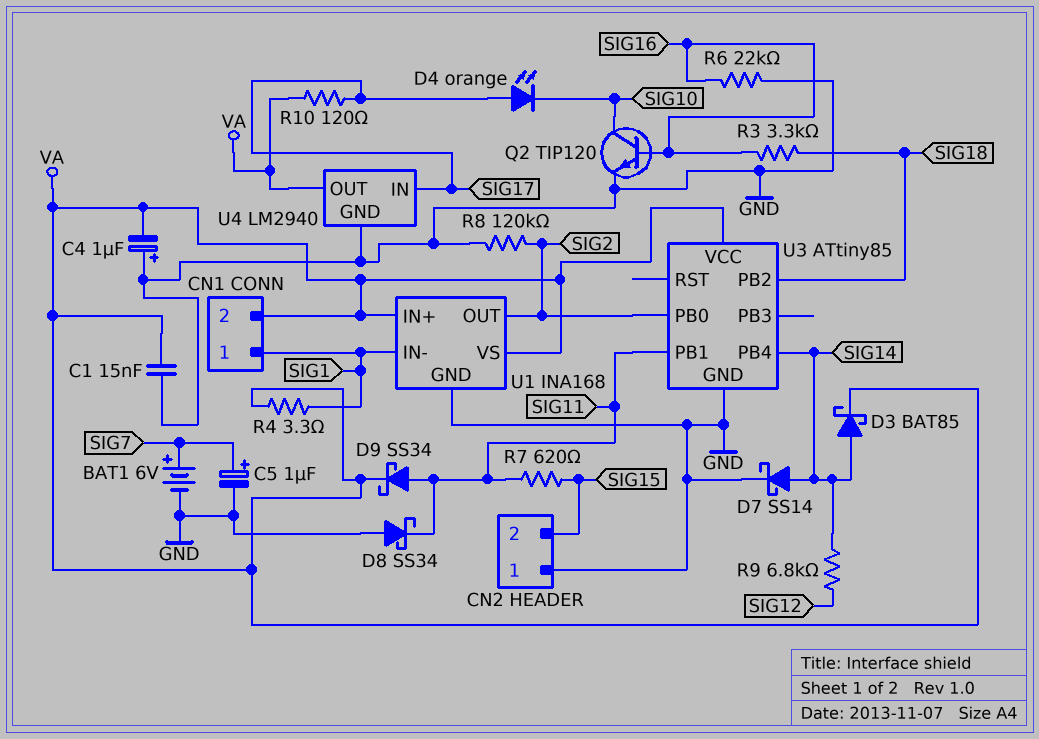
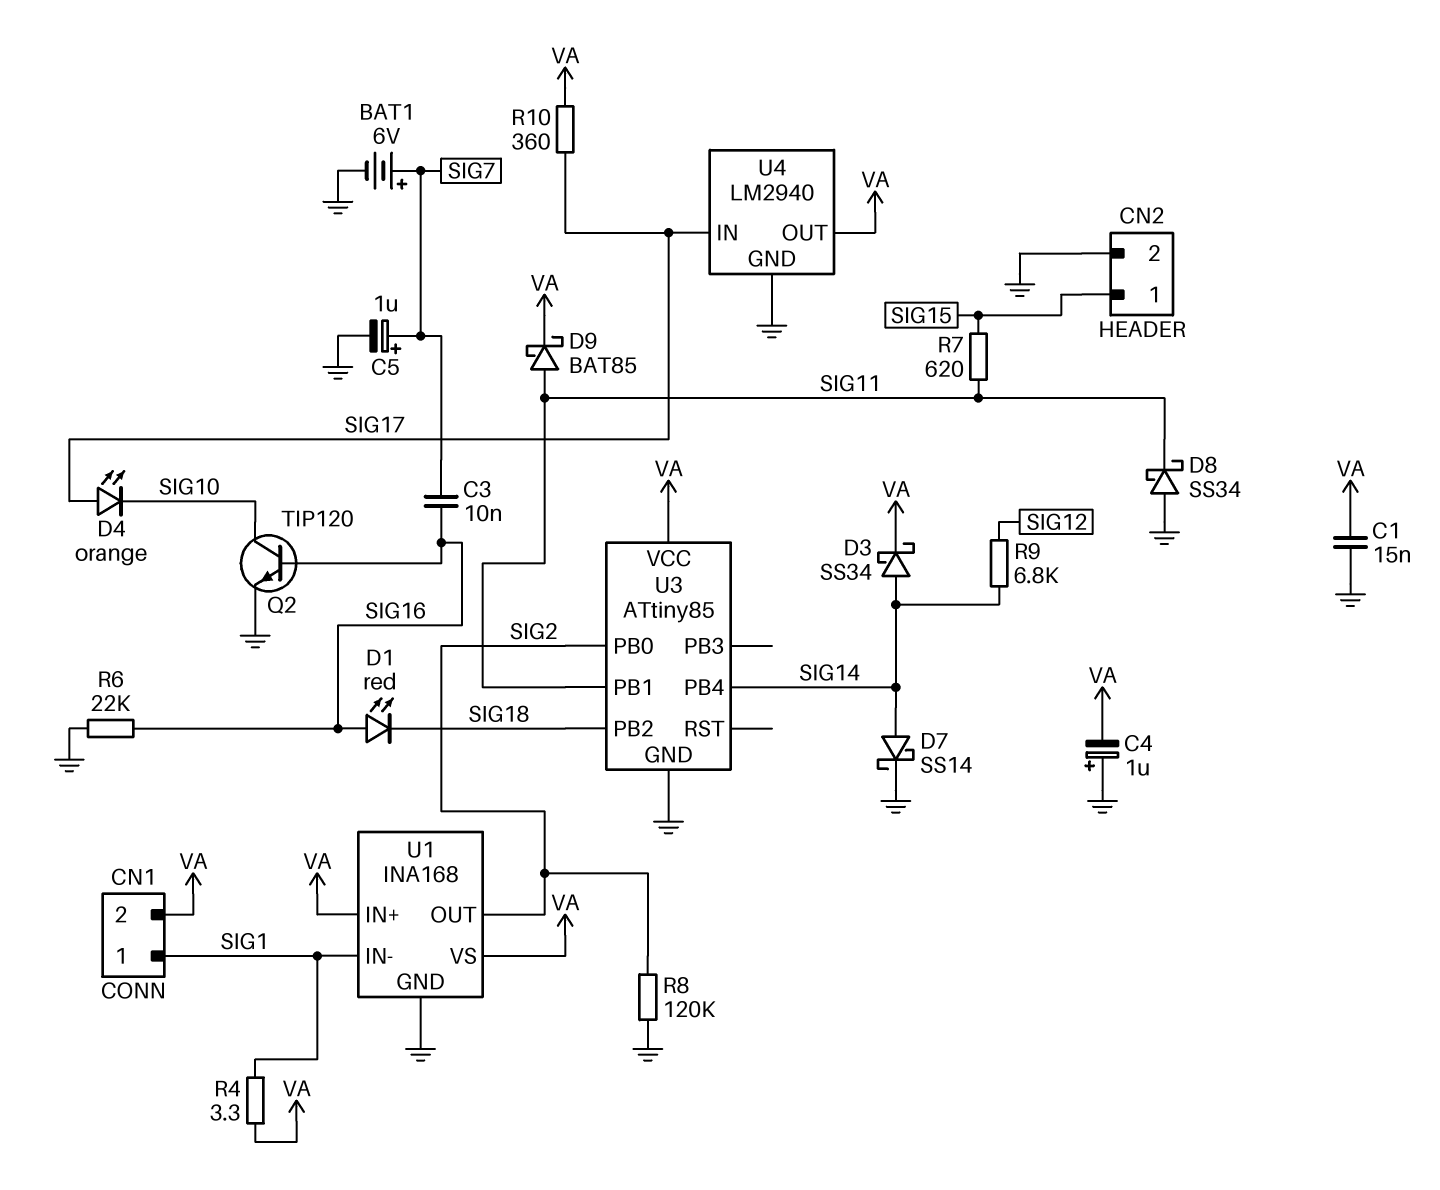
C3: none -> 10nF (SIG7, SIG16)
CN2 pin 1: GND -> SIG15
CN2 pin 2: SIG15 -> GND
D1: none -> LED red (A SIG16, K SIG18)
D3: schottky BAT85 (A SIG14, K VA) -> schottky SS34 (A SIG14, K VA)
D9: schottky SS34 (A SIG11, K VA) -> schottky BAT85 (A SIG11, K VA)
R3: 3.3k (SIG16, SIG18) -> none
R10: 120 (SIG17, VA) -> 360 (SIG17, VA)

